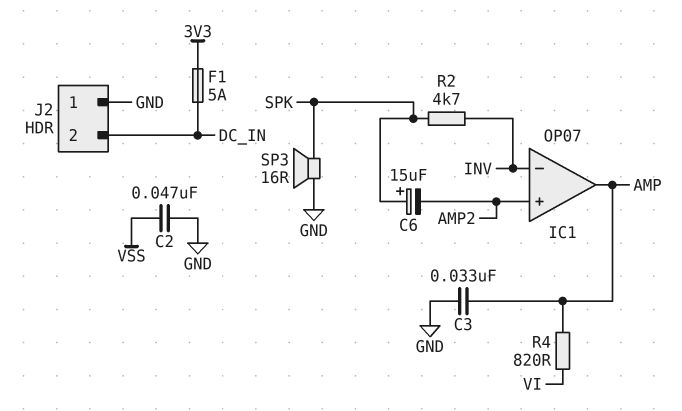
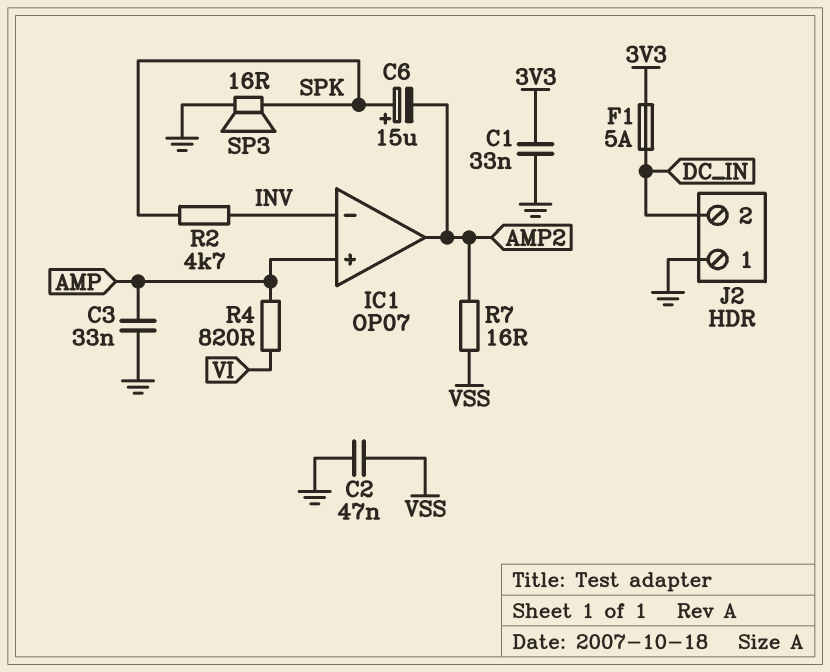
C1: none -> 33nF (3V3, GND)
IC1 pin in+: AMP2 -> AMP
IC1 pin out: AMP -> AMP2
R7: none -> 16 (AMP2, VSS)

